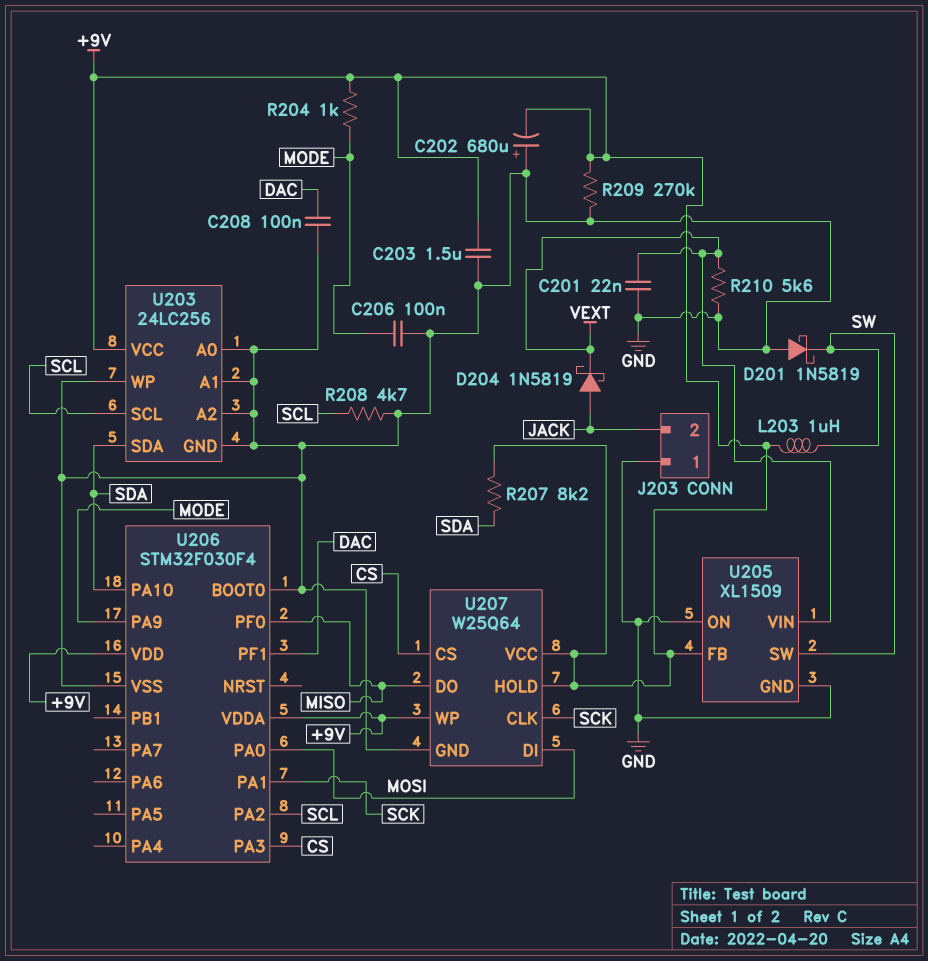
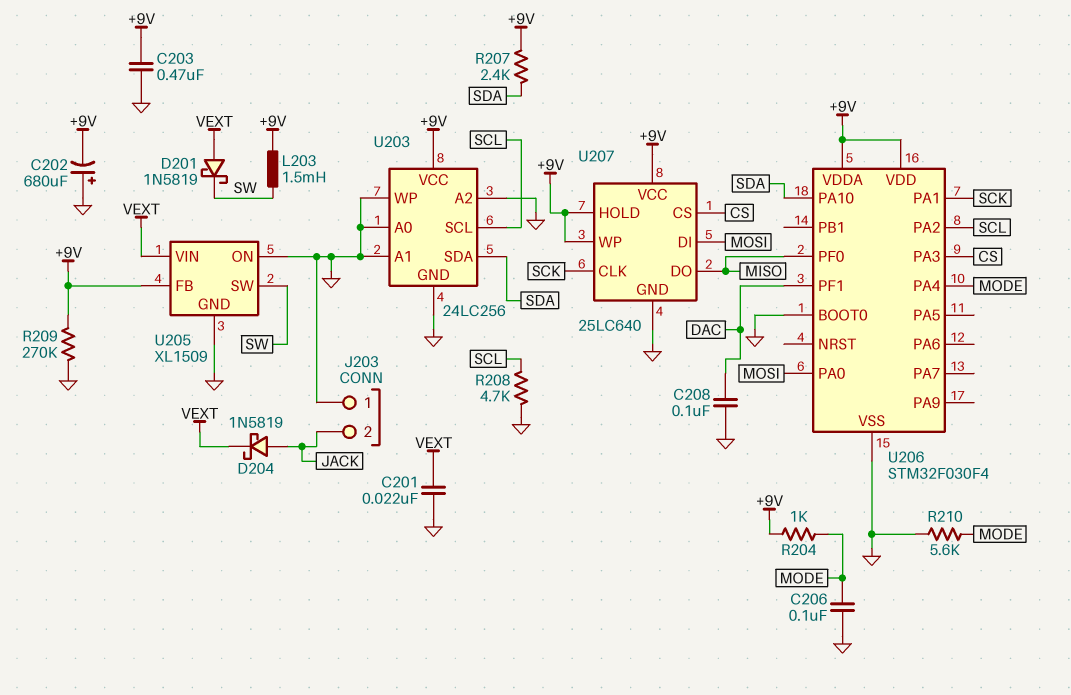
C203: 1.5uF (+9V, GND) -> 470nF (+9V, GND)
D201: schottky 1N5819 (A GND, K SW) -> schottky 1N5819 (A VEXT, K SW)
L203: 1uH (+9V, SW) -> 1.5mH (+9V, SW)
R207: 8.2k (+9V, SDA) -> 2.4k (+9V, SDA)
R210: 5.6k (GND, VEXT) -> 5.6k (GND, MODE)
U206 pin PA4: none -> MODE
U206 pin PA9: MODE -> none
U207: W25Q64 -> 25LC640

